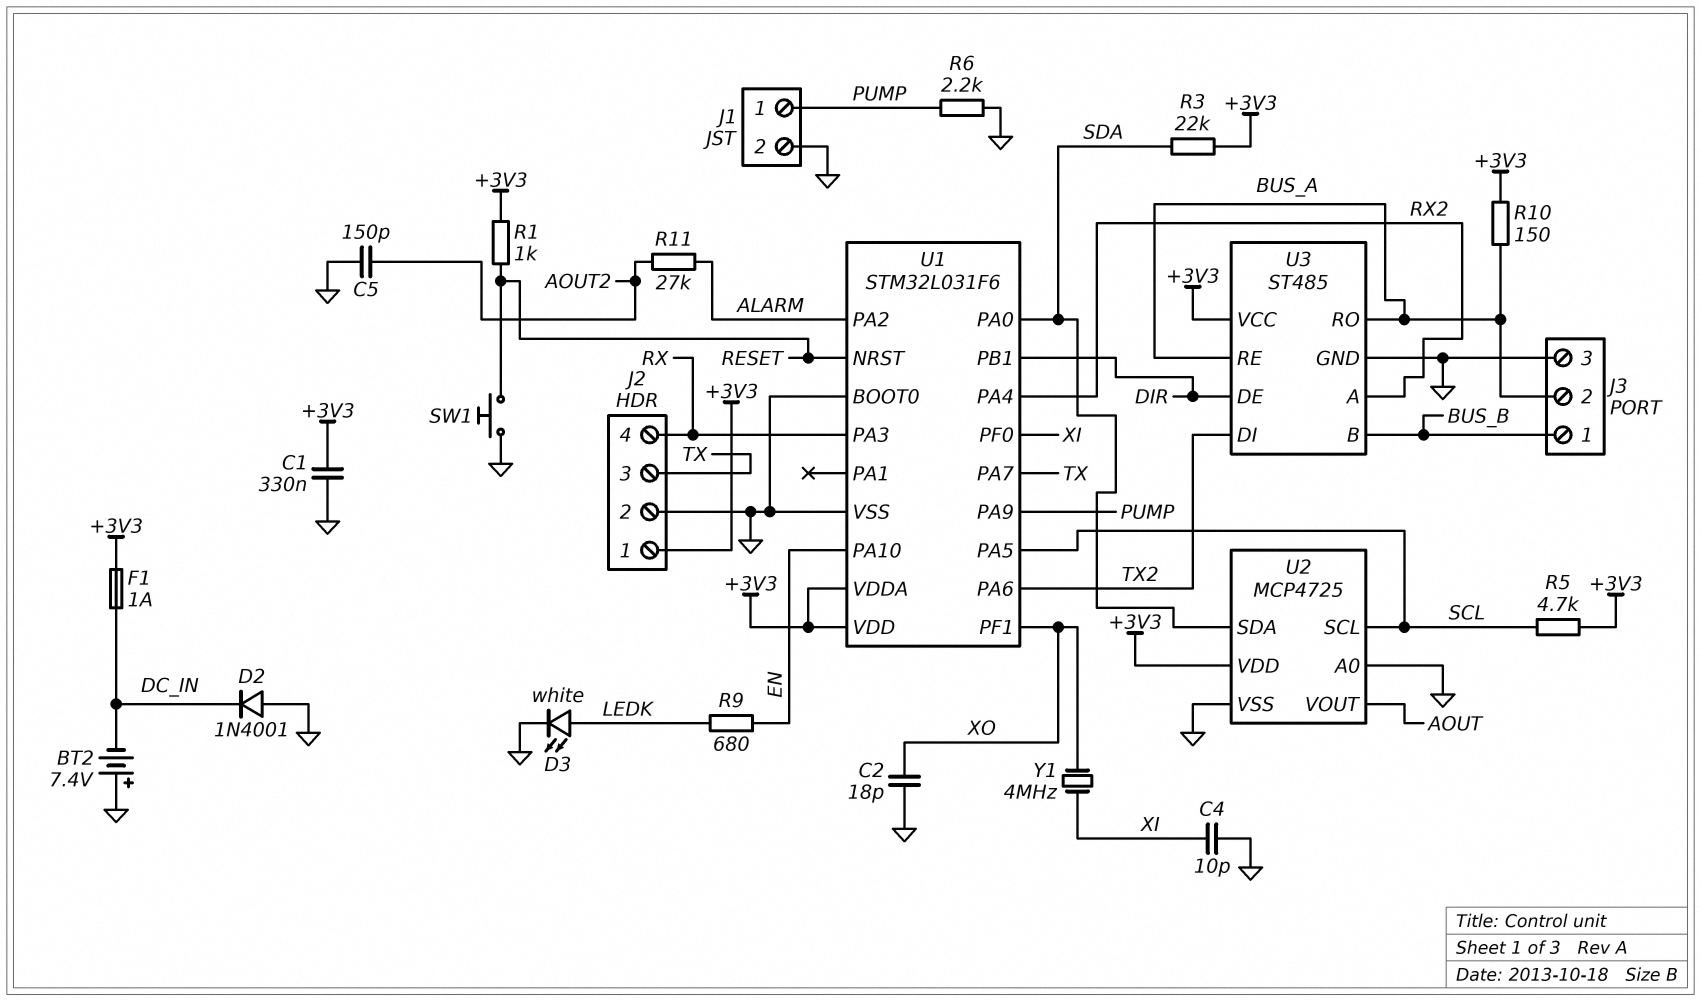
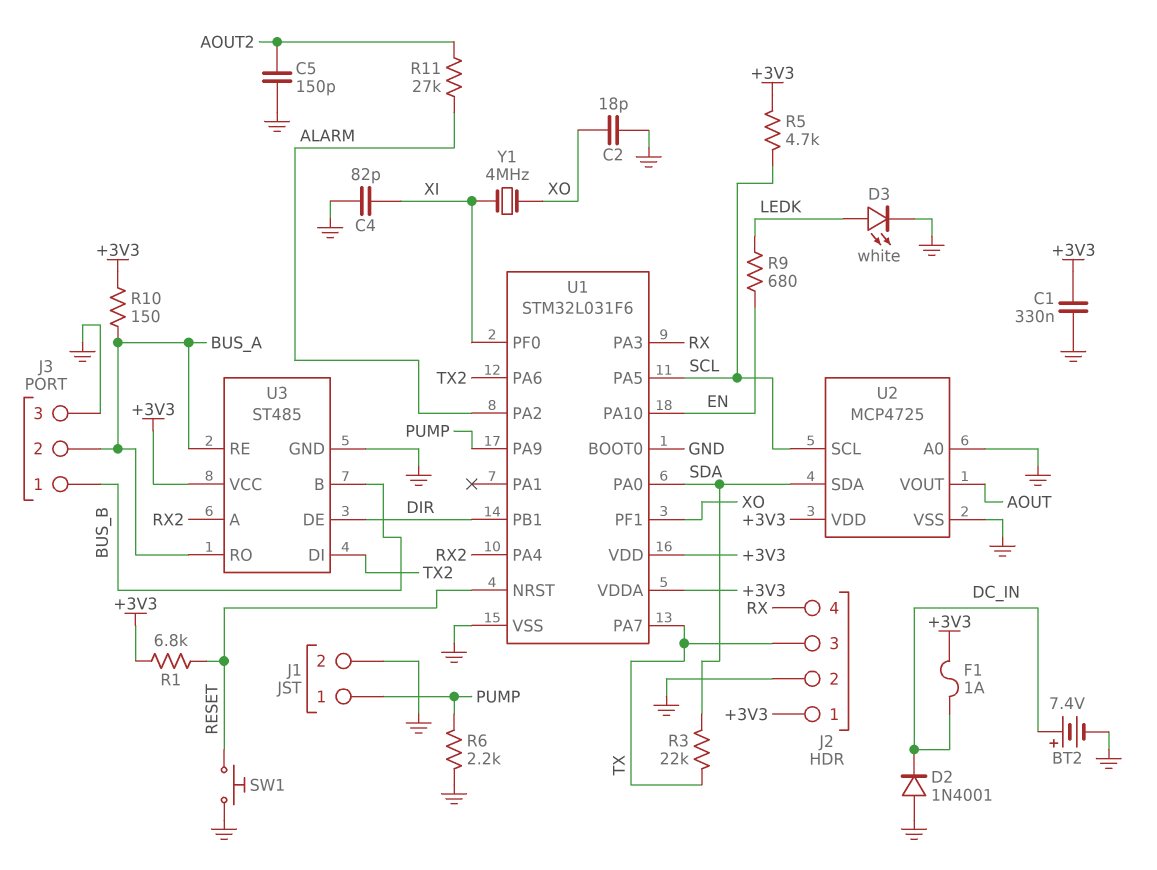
BT2: 7.4V (plus GND, minus DC_IN) -> 7.4V (plus DC_IN, minus GND)
C4: 10pF (GND, XI) -> 82pF (GND, XI)
R1: 1k (+3V3, RESET) -> 6.8k (+3V3, RESET)
R3: 22k (+3V3, SDA) -> 22k (SDA, TX)

